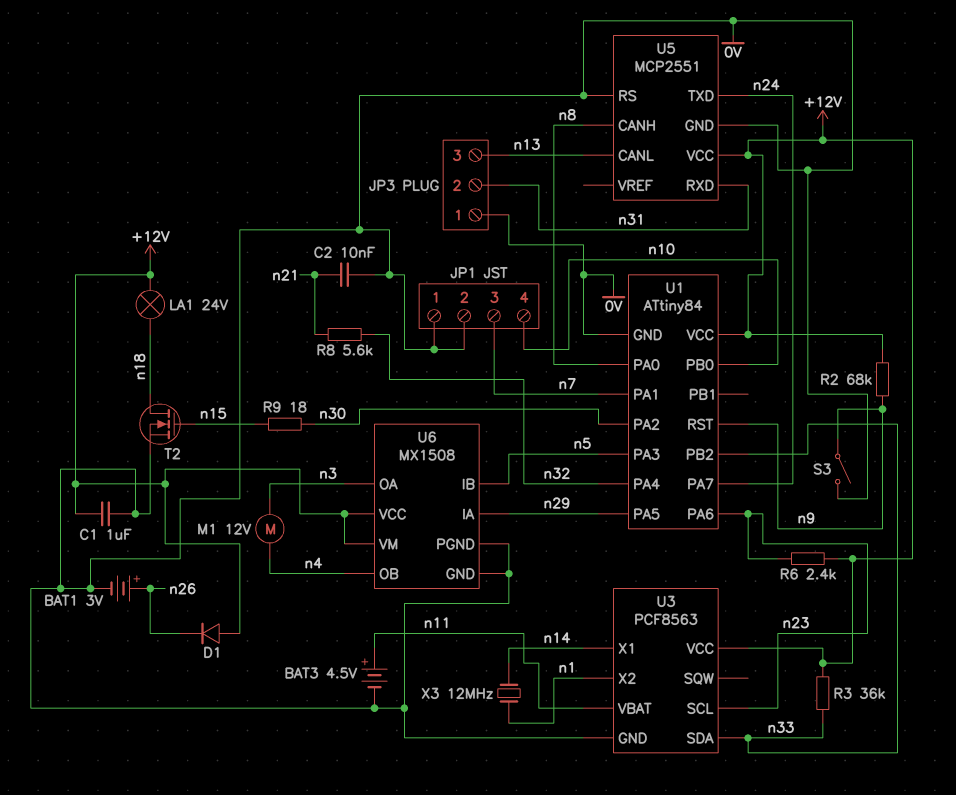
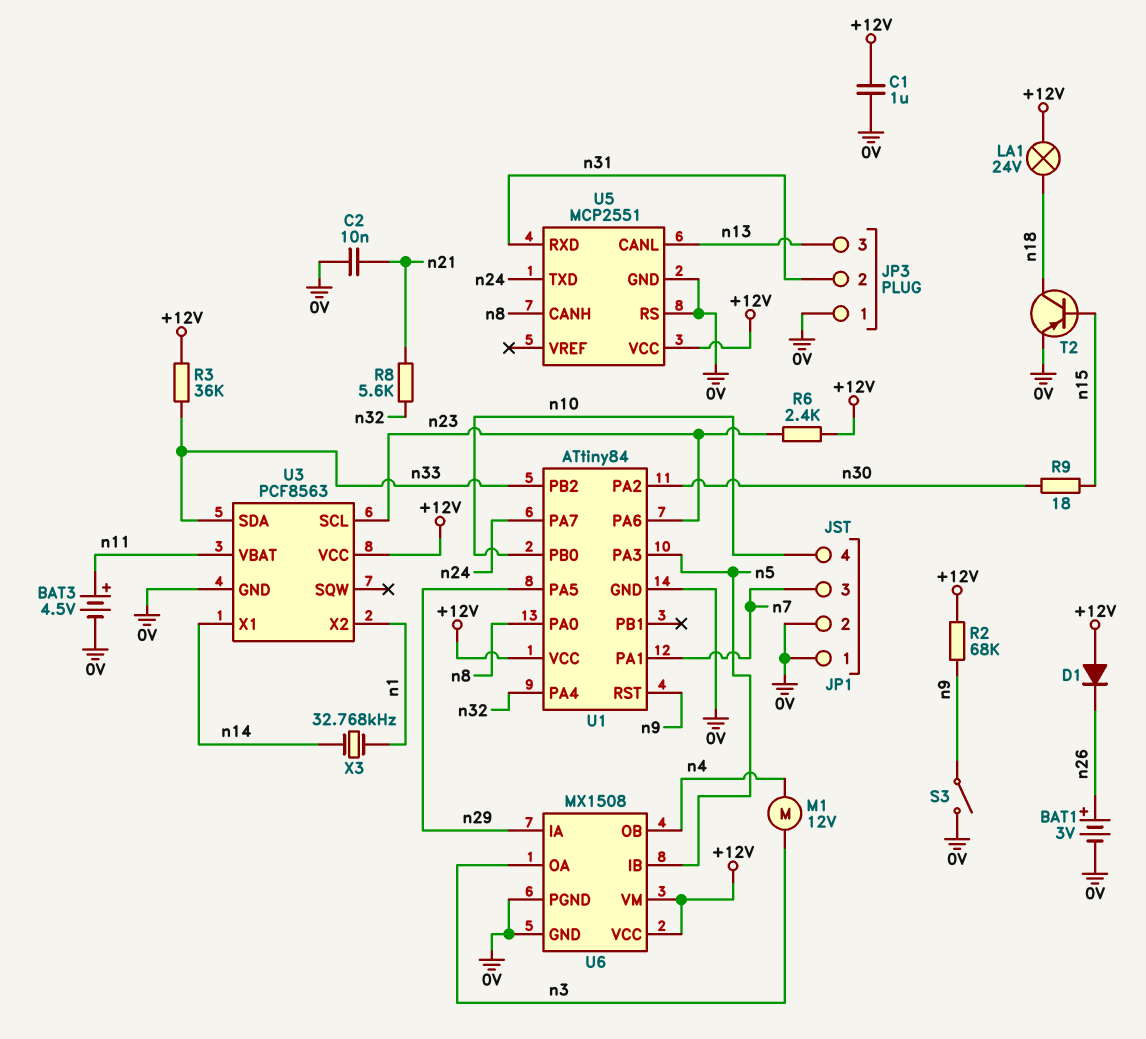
T2: NMOS (G n15, D n18, S 0V) -> PNP (B n15, C n18, E 0V)
X3: 12MHz (n1, n14) -> 32.768kHz (n1, n14)

